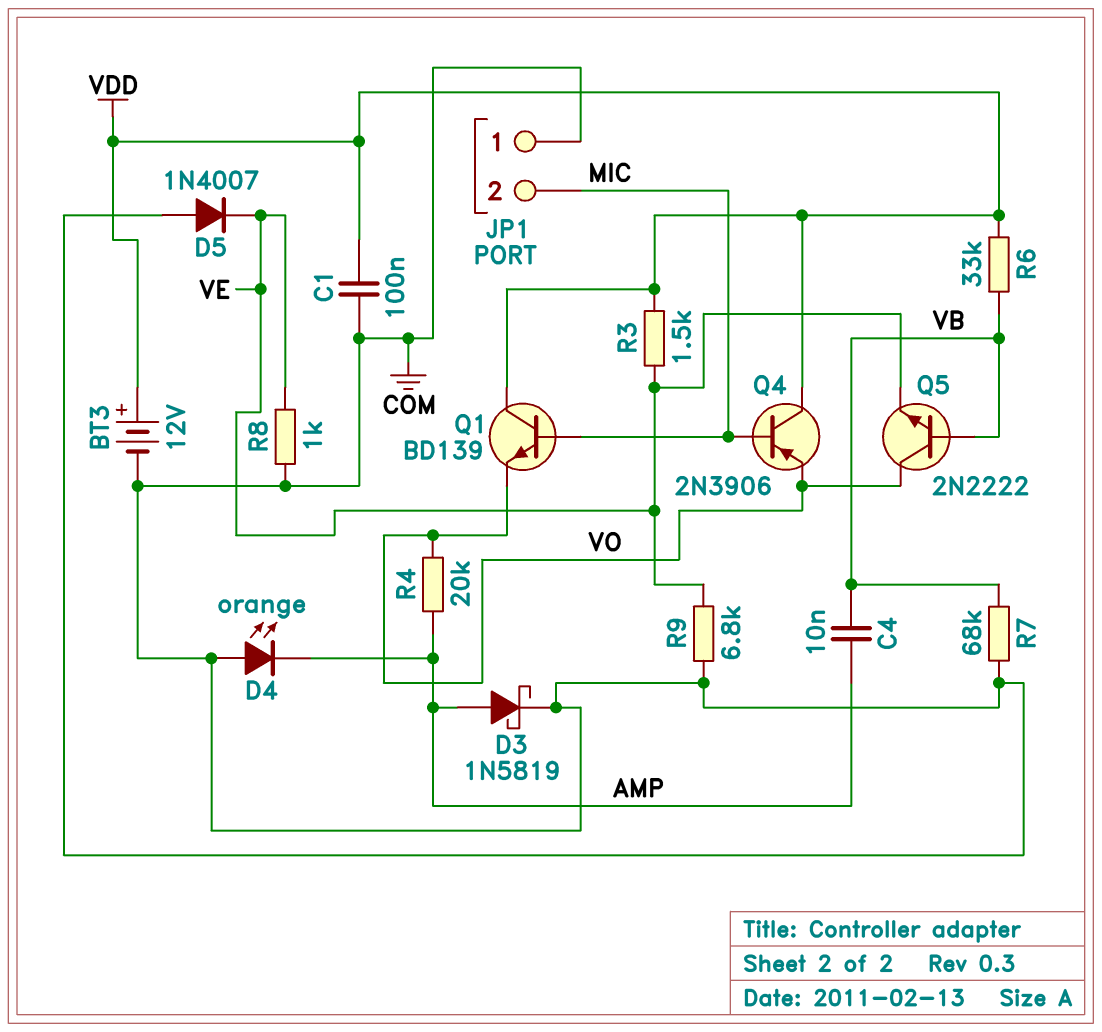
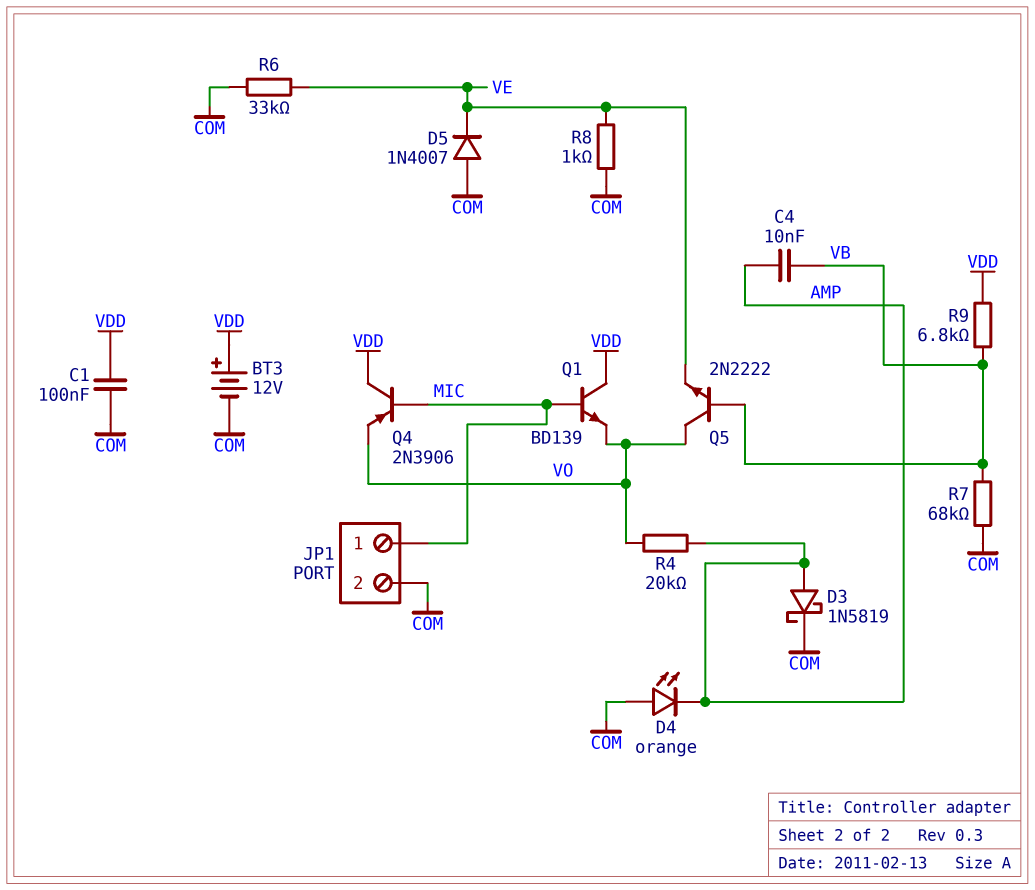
JP1 pin 1: COM -> MIC
JP1 pin 2: MIC -> COM
R3: 1.5k (VDD, VE) -> none
R6: 33k (VB, VDD) -> 33k (COM, VE)
R9: 6.8k (COM, VE) -> 6.8k (VB, VDD)

